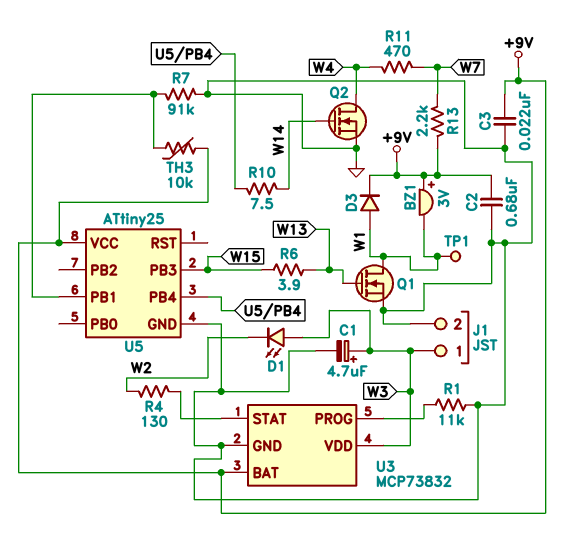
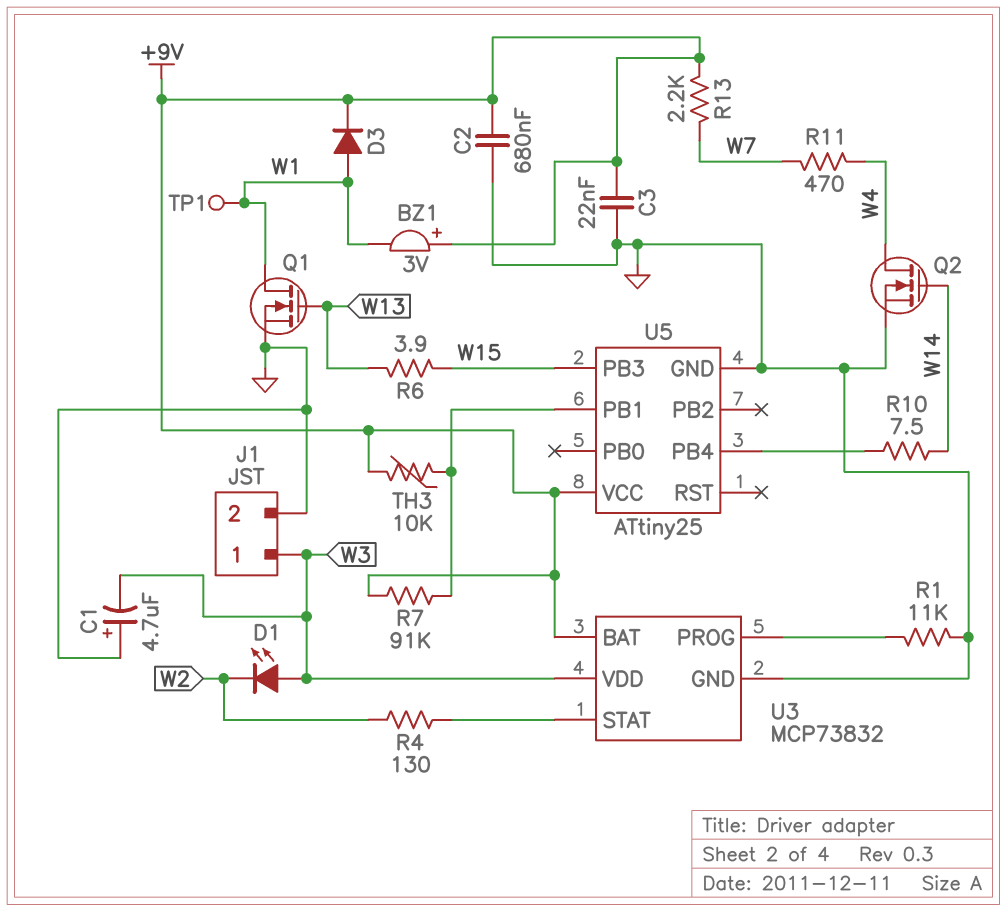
C1: 4.7uF (plus W3, minus GND) -> 4.7uF (plus GND, minus W3)
R7: 91k (GND, U5/PB1) -> 91k (+9V, U5/PB1)

